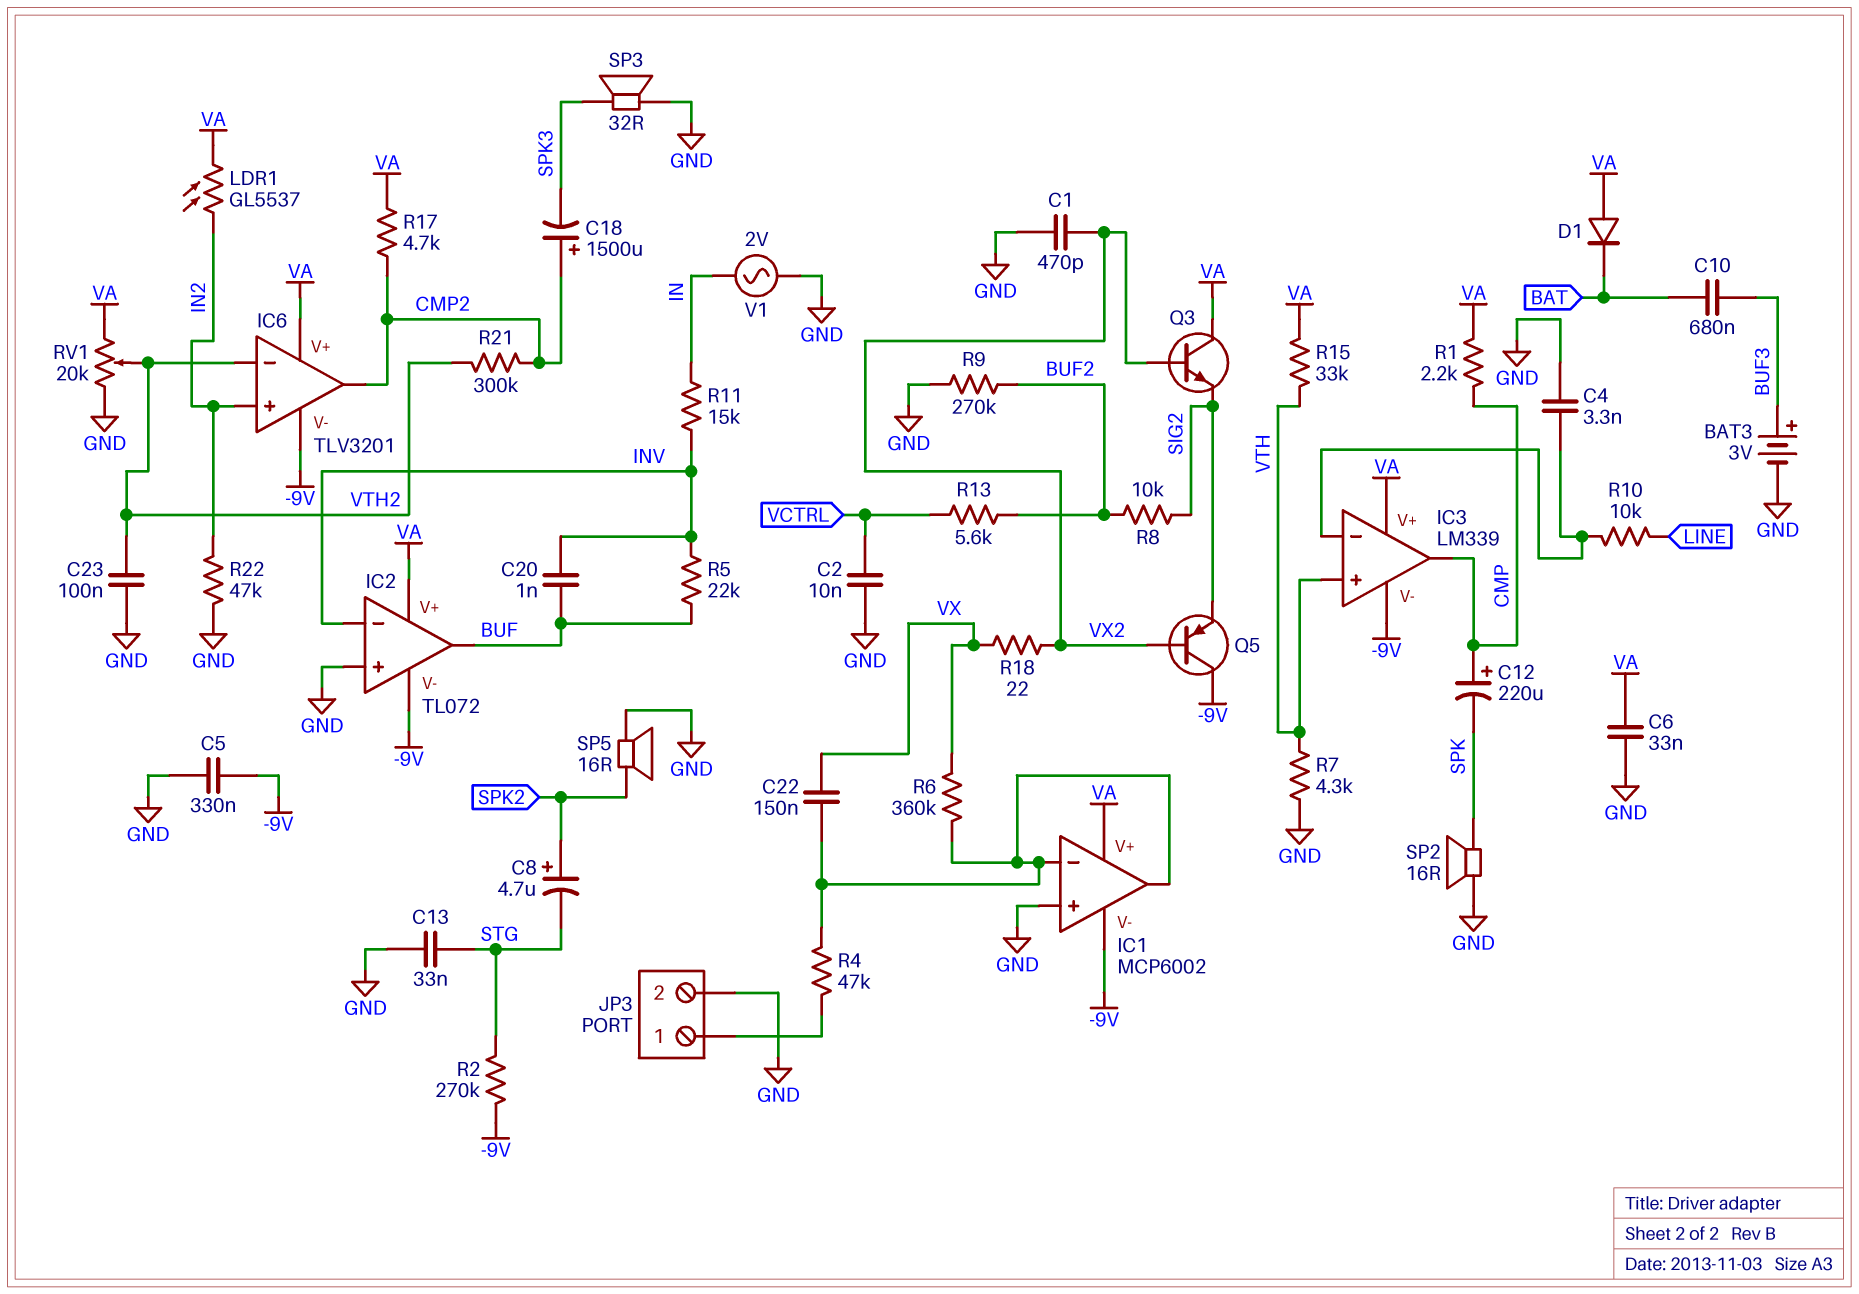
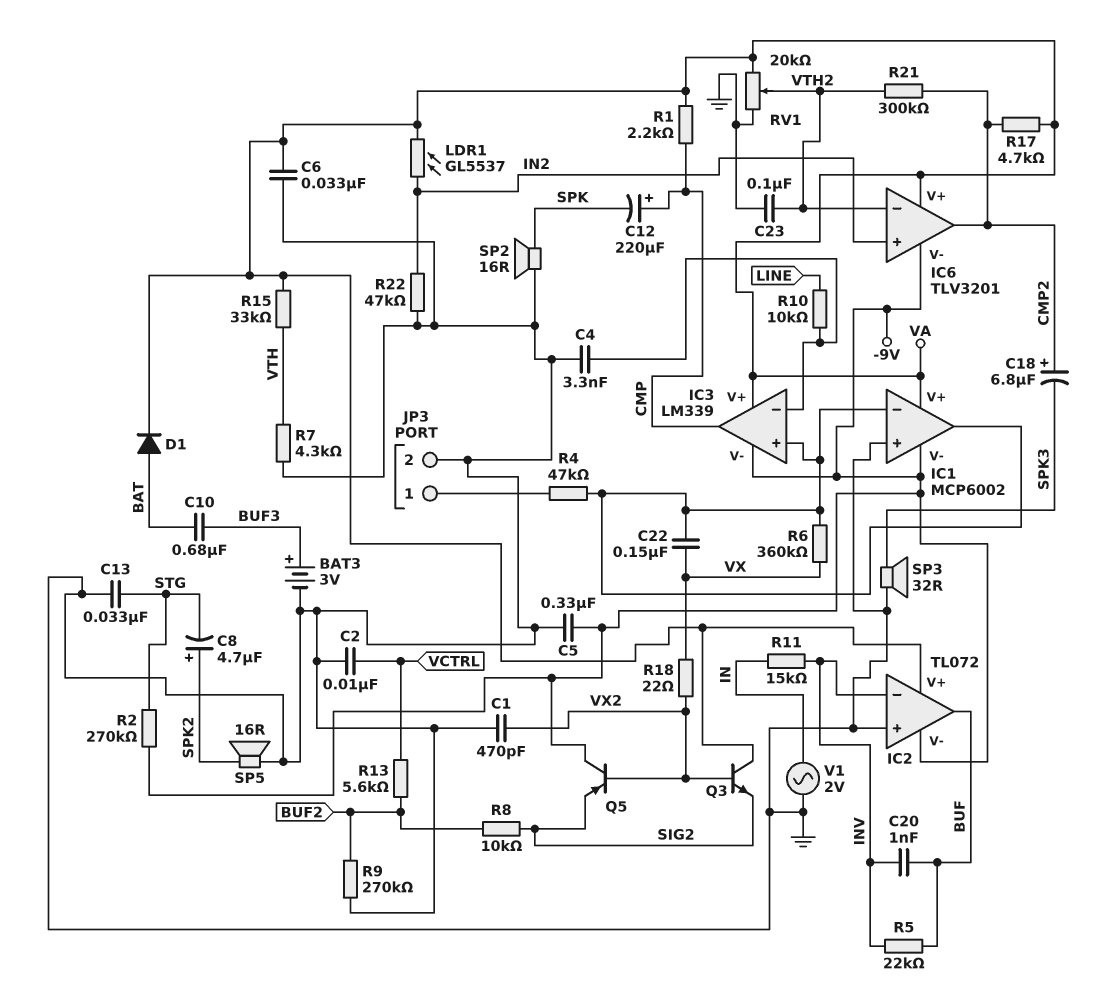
C18: 1500uF (plus CMP2, minus SPK3) -> 6.8uF (plus CMP2, minus SPK3)
D1: diode (A VA, K BAT) -> diode (A BAT, K VA)
IC3 pin in+: VTH -> IC1/in-

